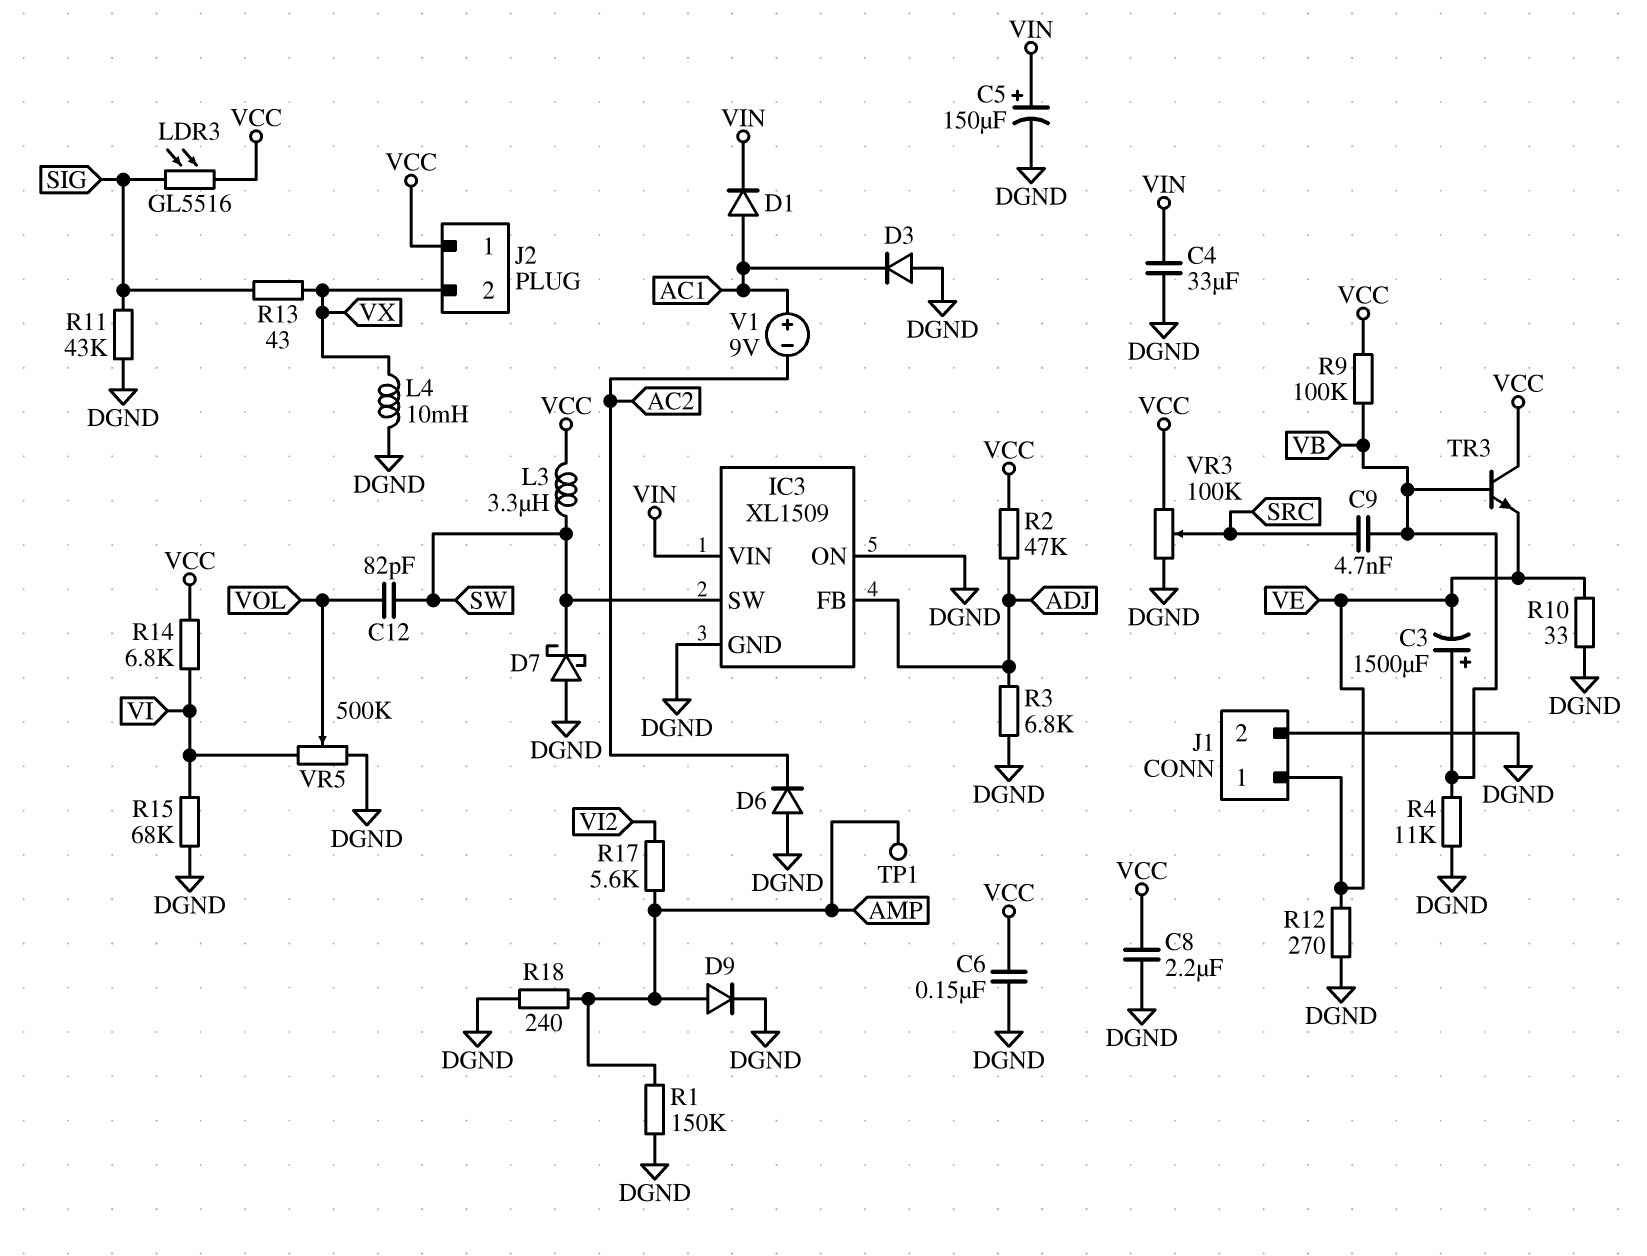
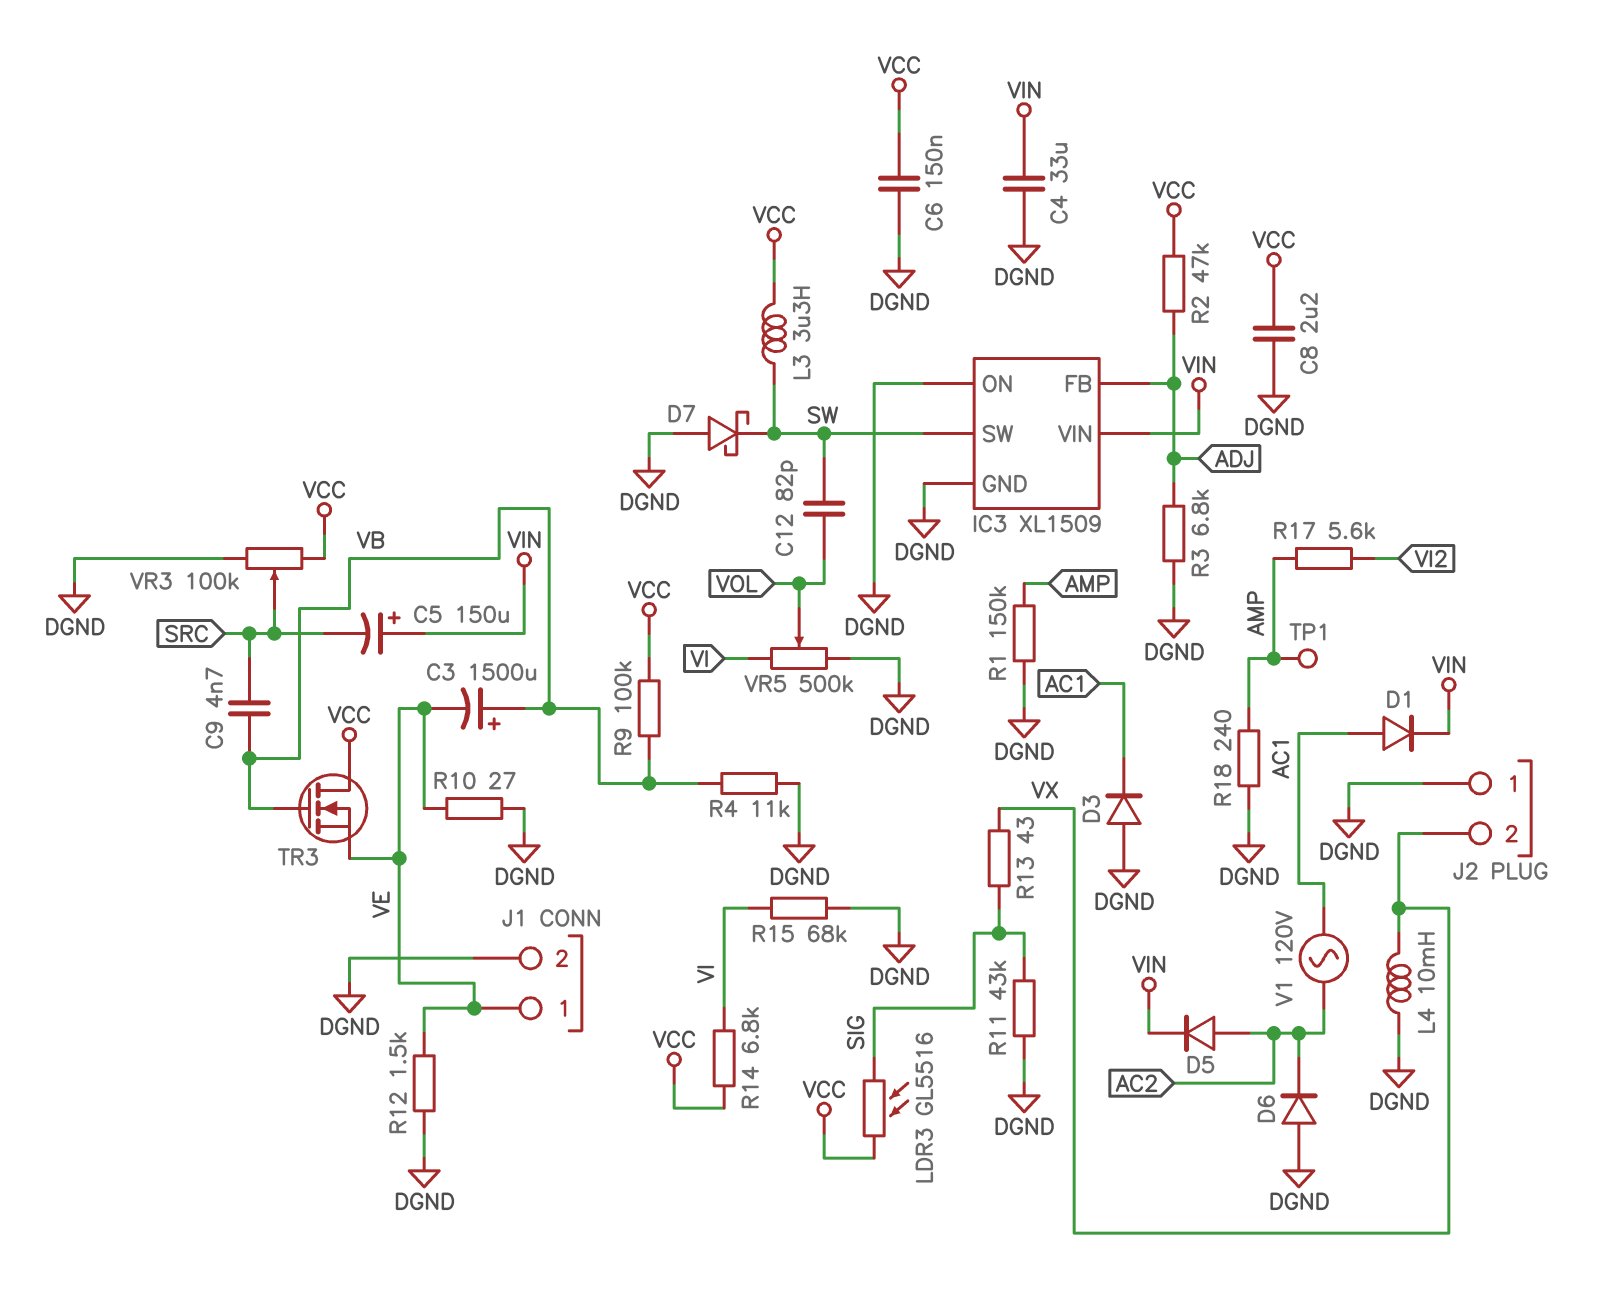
C5: 150uF (plus VIN, minus DGND) -> 150uF (plus VIN, minus SRC)
D5: none -> diode (A AC2, K VIN)
D9: diode (A AMP, K DGND) -> none
J2 pin 1: VCC -> DGND
R10: 33 (DGND, VE) -> 27 (DGND, VE)
R12: 270 (DGND, VE) -> 1.5k (DGND, VE)
TR3: NPN (B VB, C VCC, E VE) -> NMOS (G VB, D VCC, S VE)
V1: 9V (plus AC1, minus AC2) -> AC 120V (AC1, AC2)

